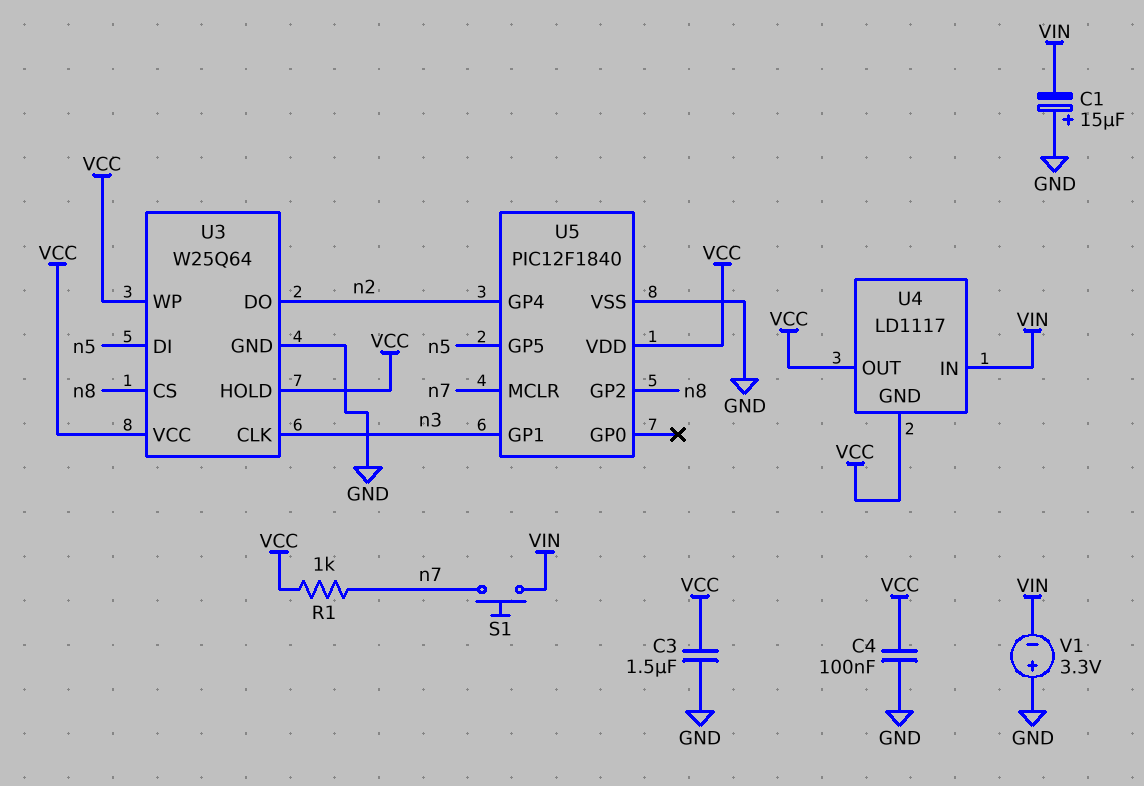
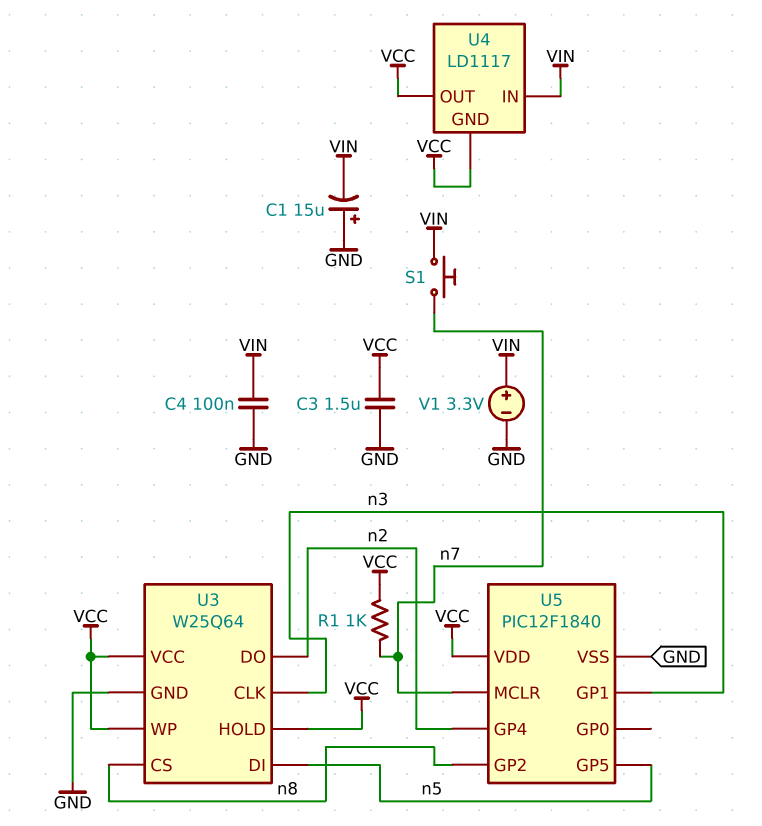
C4: 100nF (GND, VCC) -> 100nF (GND, VIN)
V1: 3.3V (plus GND, minus VIN) -> 3.3V (plus VIN, minus GND)

